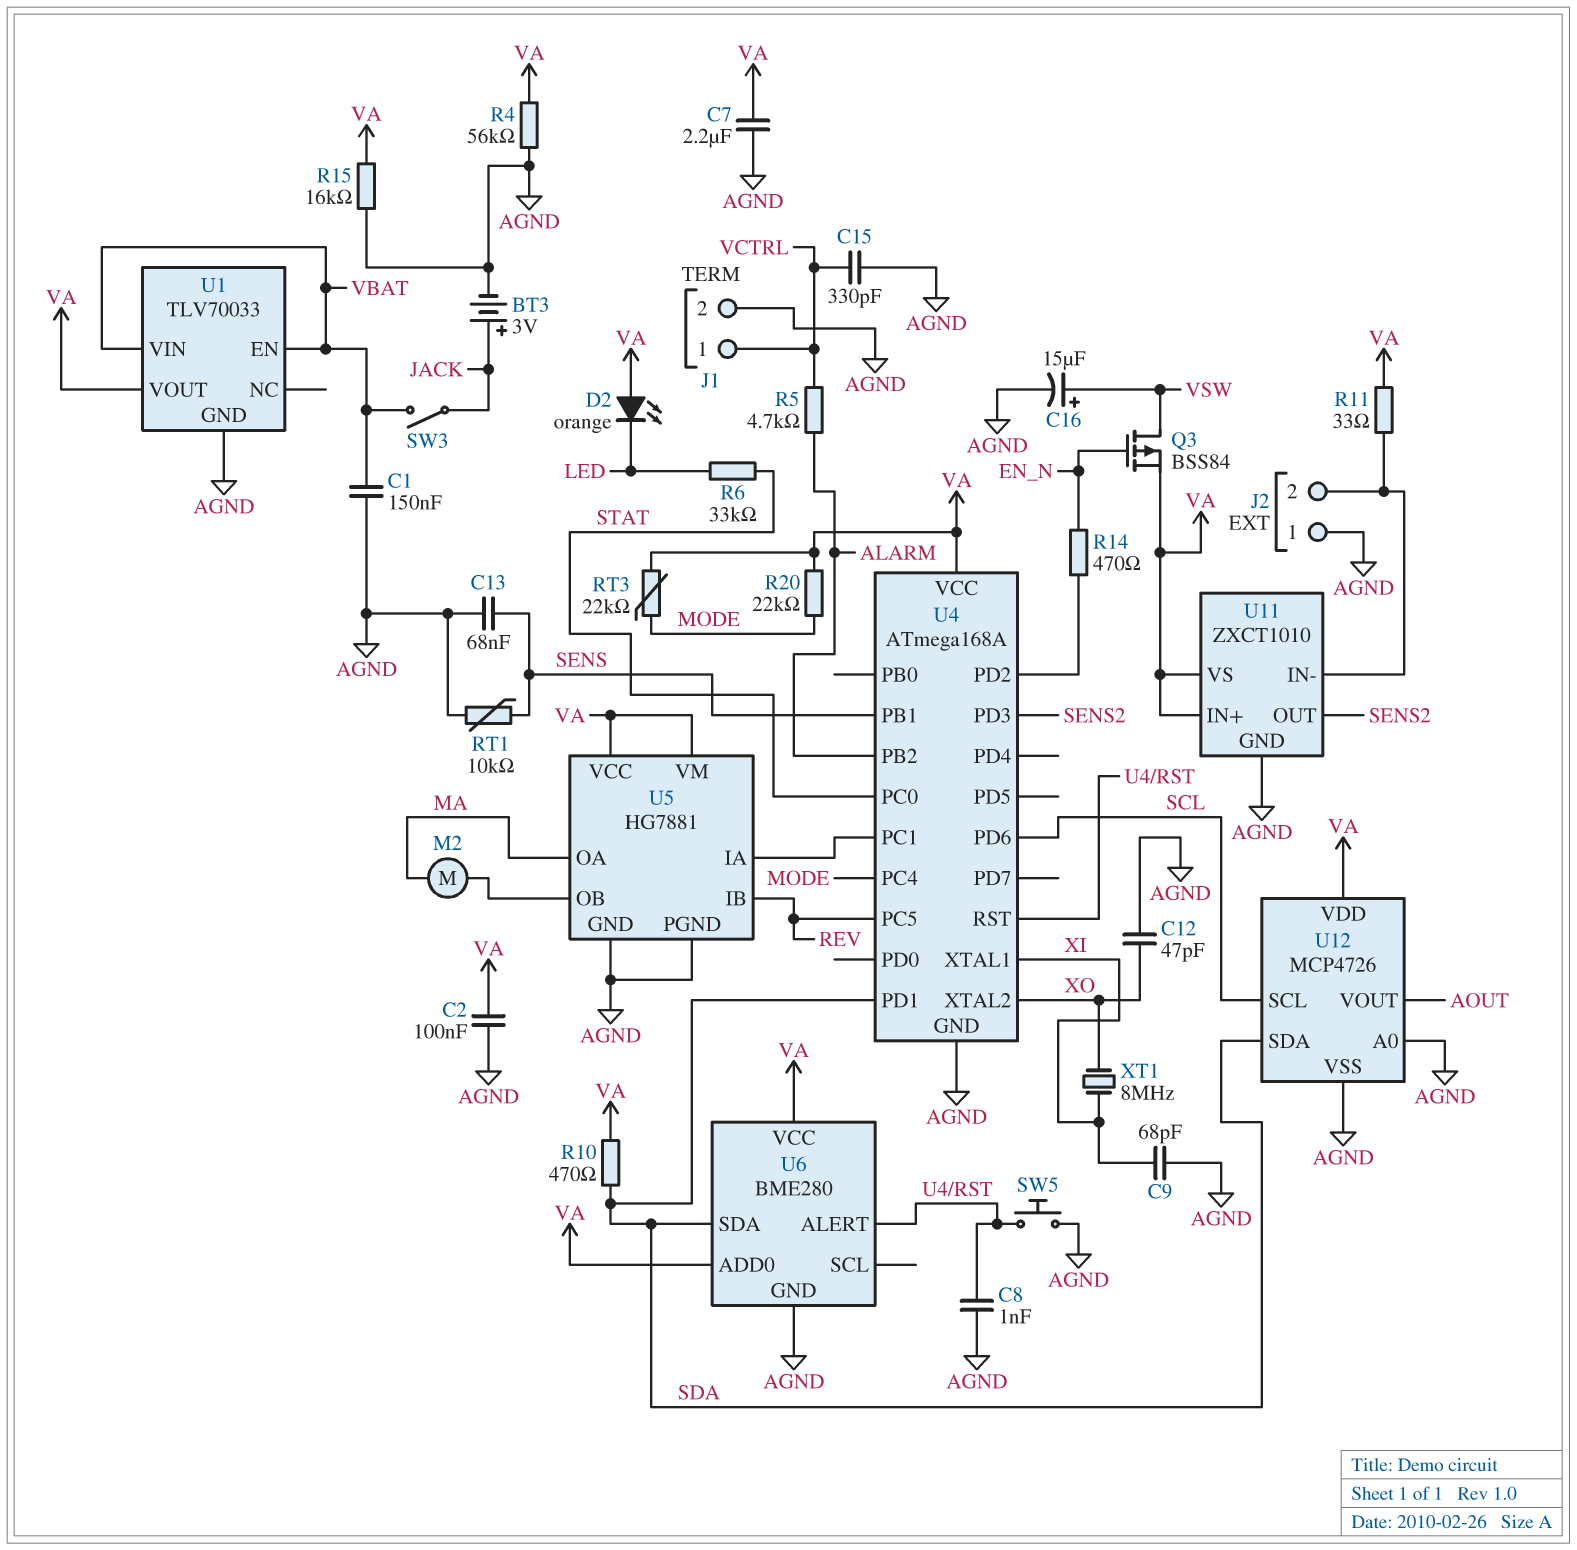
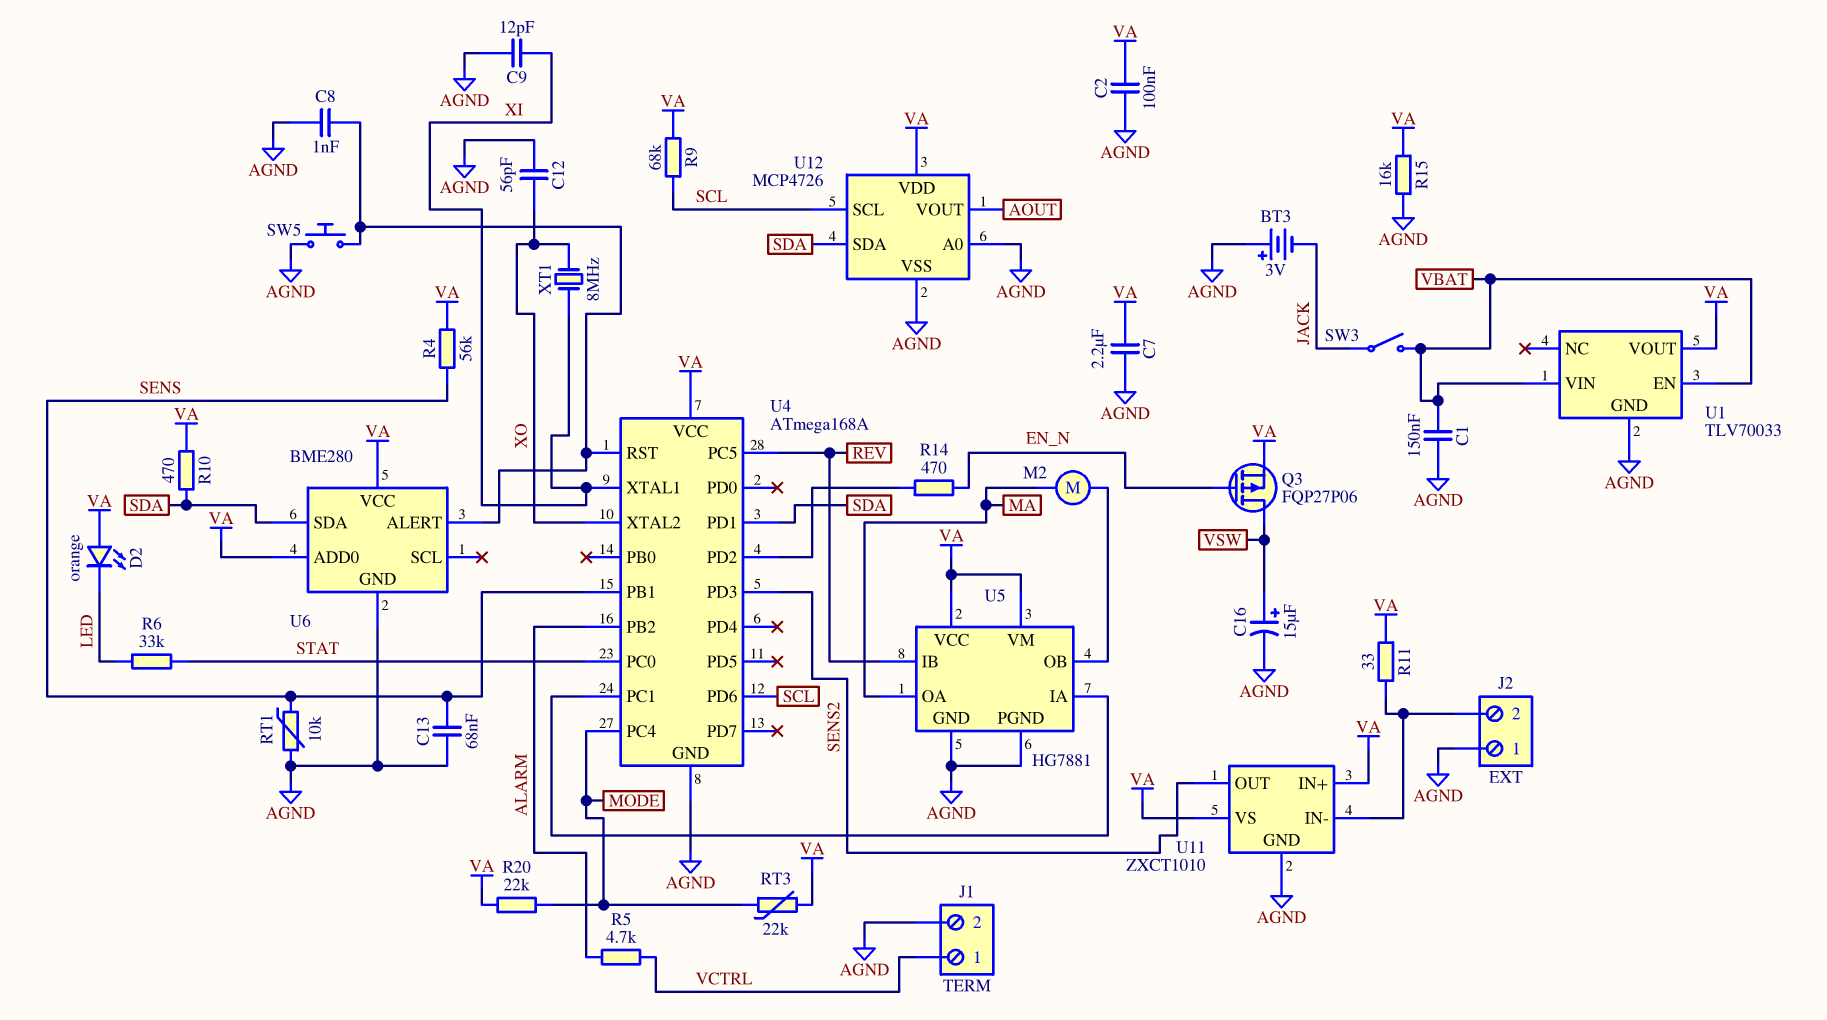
BT3: 3V (plus JACK, minus AGND) -> 3V (plus AGND, minus JACK)
C9: 68pF (AGND, XI) -> 12pF (AGND, XI)
C12: 47pF (AGND, XO) -> 56pF (AGND, XO)
C15: 330pF (AGND, VCTRL) -> none
Q3: PMOS BSS84 (G EN_N, D VSW, S VA) -> PMOS FQP27P06 (G EN_N, D VSW, S VA)
R4: 56k (AGND, VA) -> 56k (SENS, VA)
R9: none -> 68k (SCL, VA)

